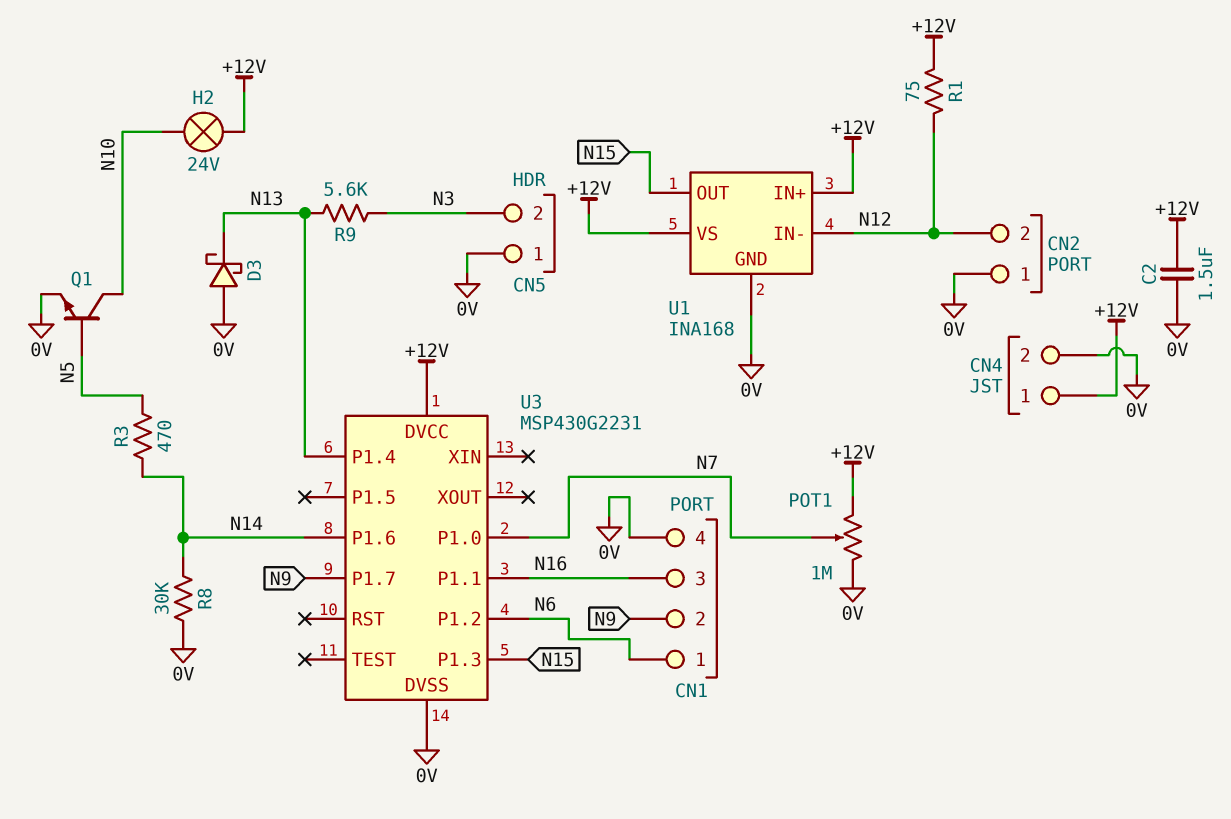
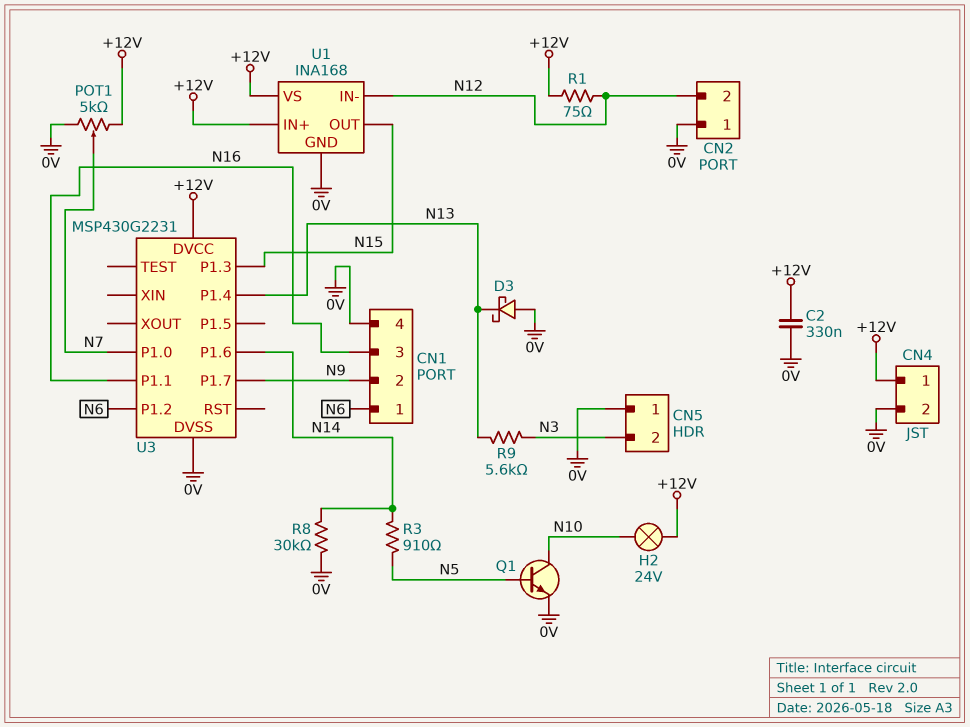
C2: 1.5uF (+12V, 0V) -> 330nF (+12V, 0V)
POT1: 1M (+12V, 0V, wiper N7) -> 5k (+12V, 0V, wiper N7)
R3: 470 (N5, N14) -> 910 (N5, N14)

